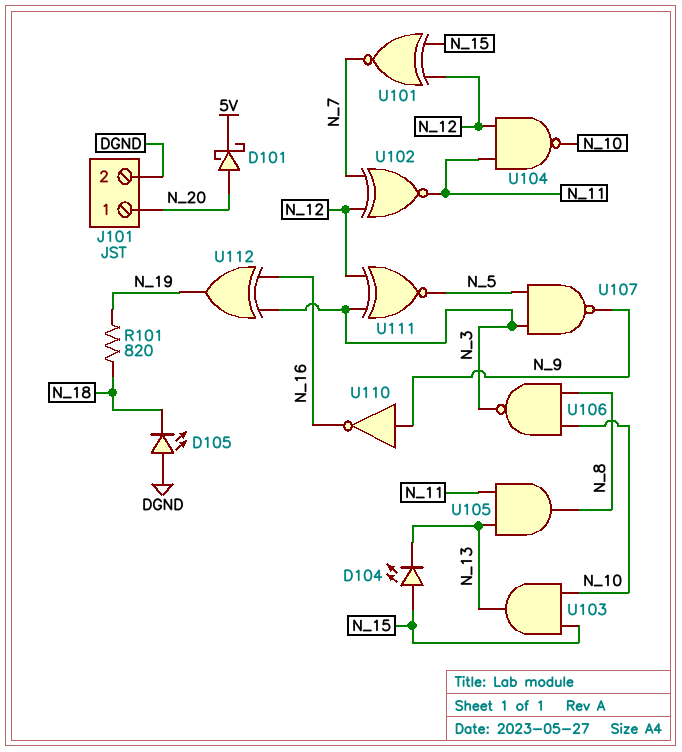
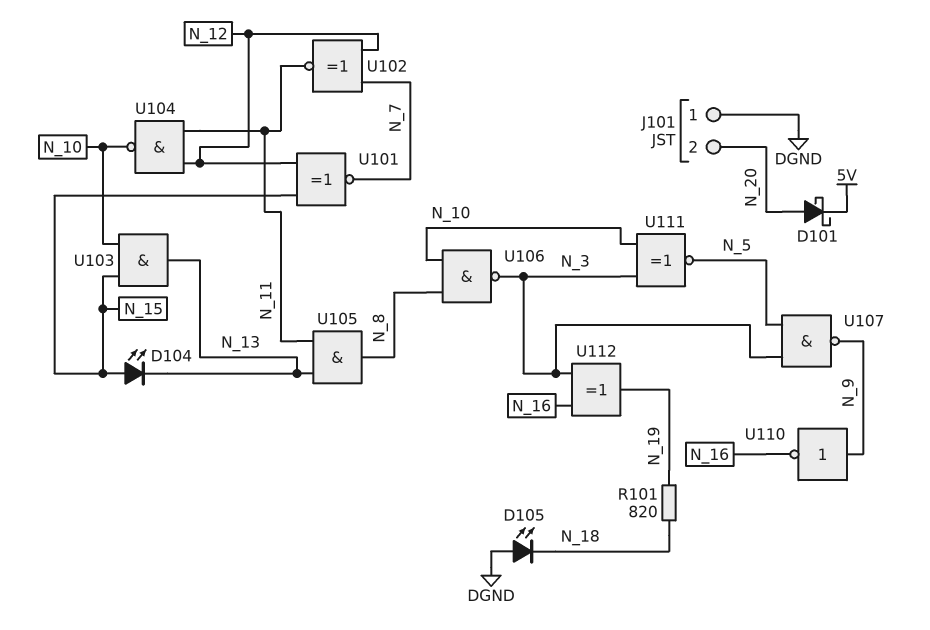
J101 pin 1: N_20 -> DGND
J101 pin 2: DGND -> N_20
U111: XNOR (in N_3, in N_12, out N_5) -> XNOR (in N_3, in N_10, out N_5)

